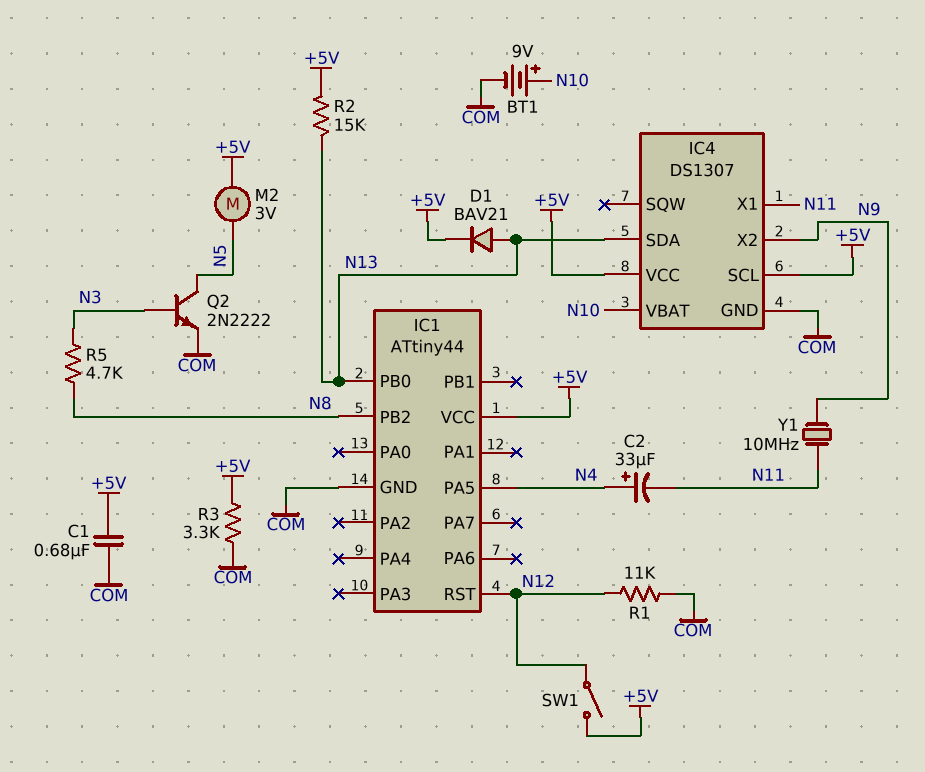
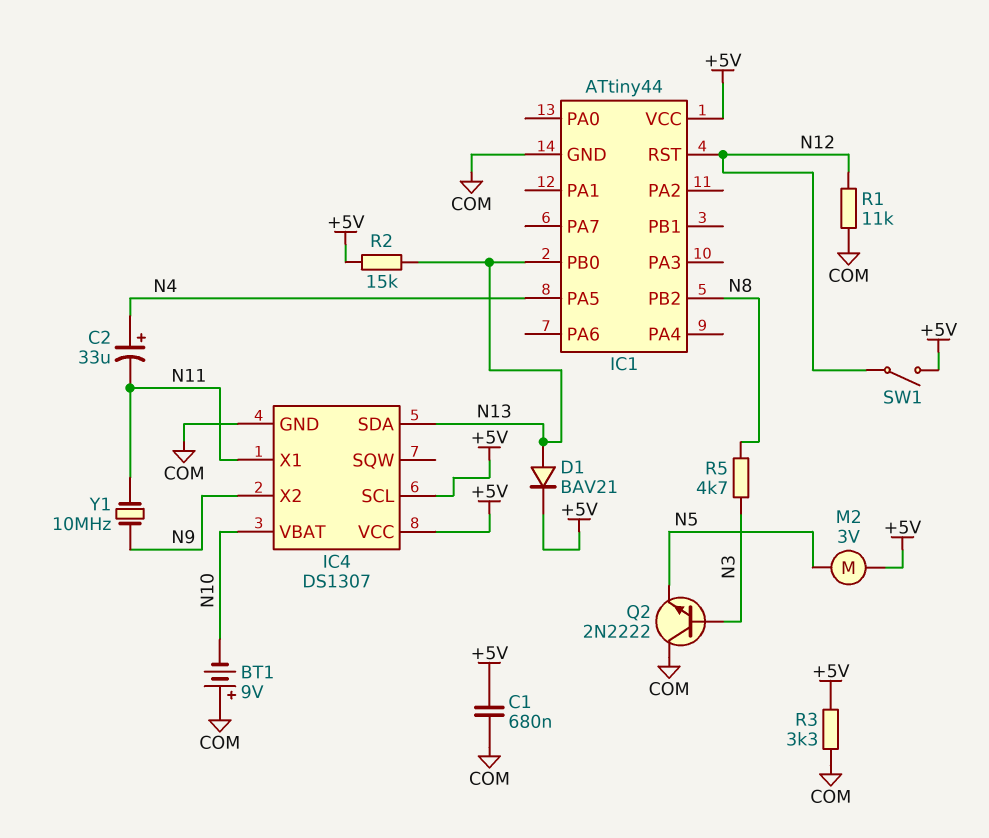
BT1: 9V (plus N10, minus COM) -> 9V (plus COM, minus N10)
Q2: NPN 2N2222 (B N3, C N5, E COM) -> NPN 2N2222 (B N3, C COM, E N5)

